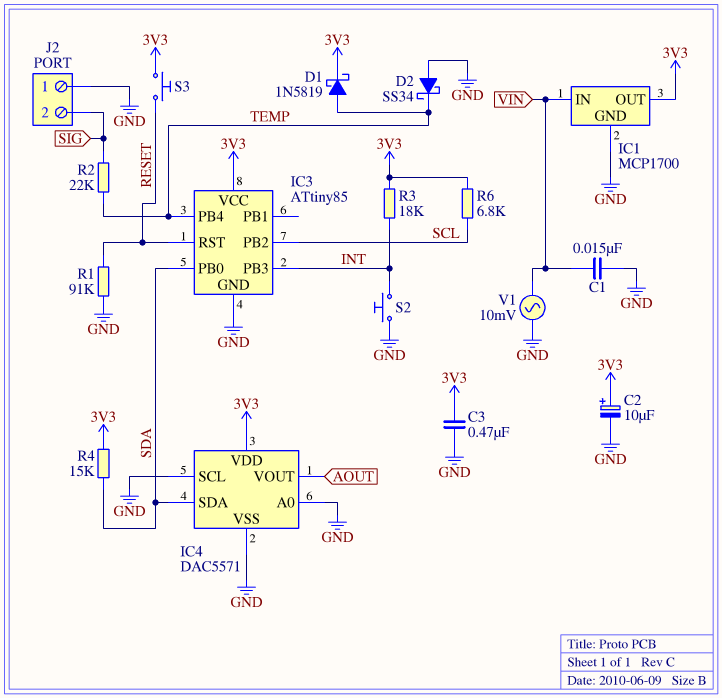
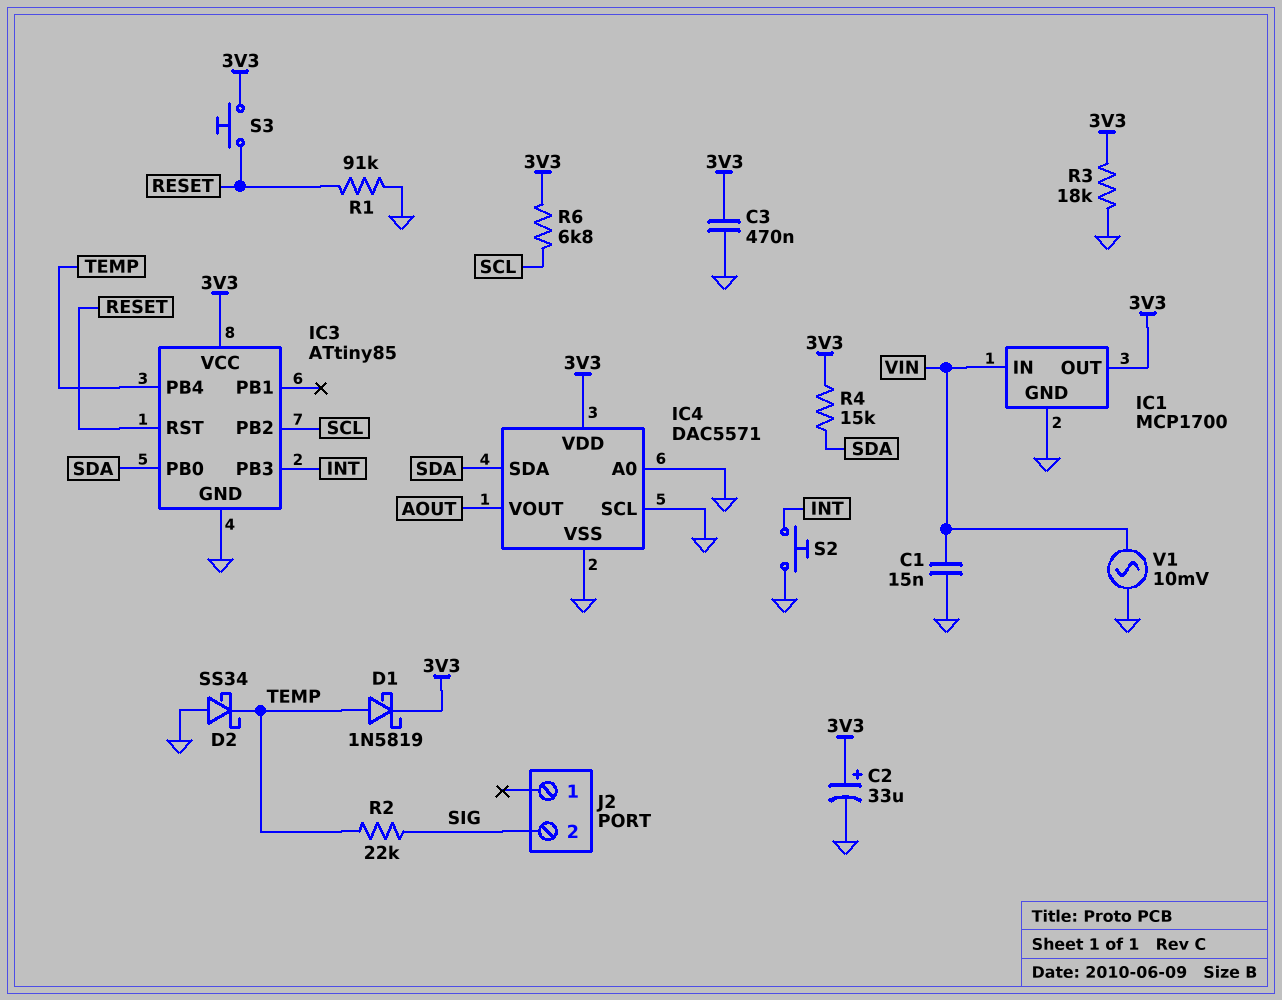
C2: 10uF (plus 3V3, minus GND) -> 33uF (plus 3V3, minus GND)
J2 pin 1: GND -> none
R3: 18k (3V3, INT) -> 18k (3V3, GND)

